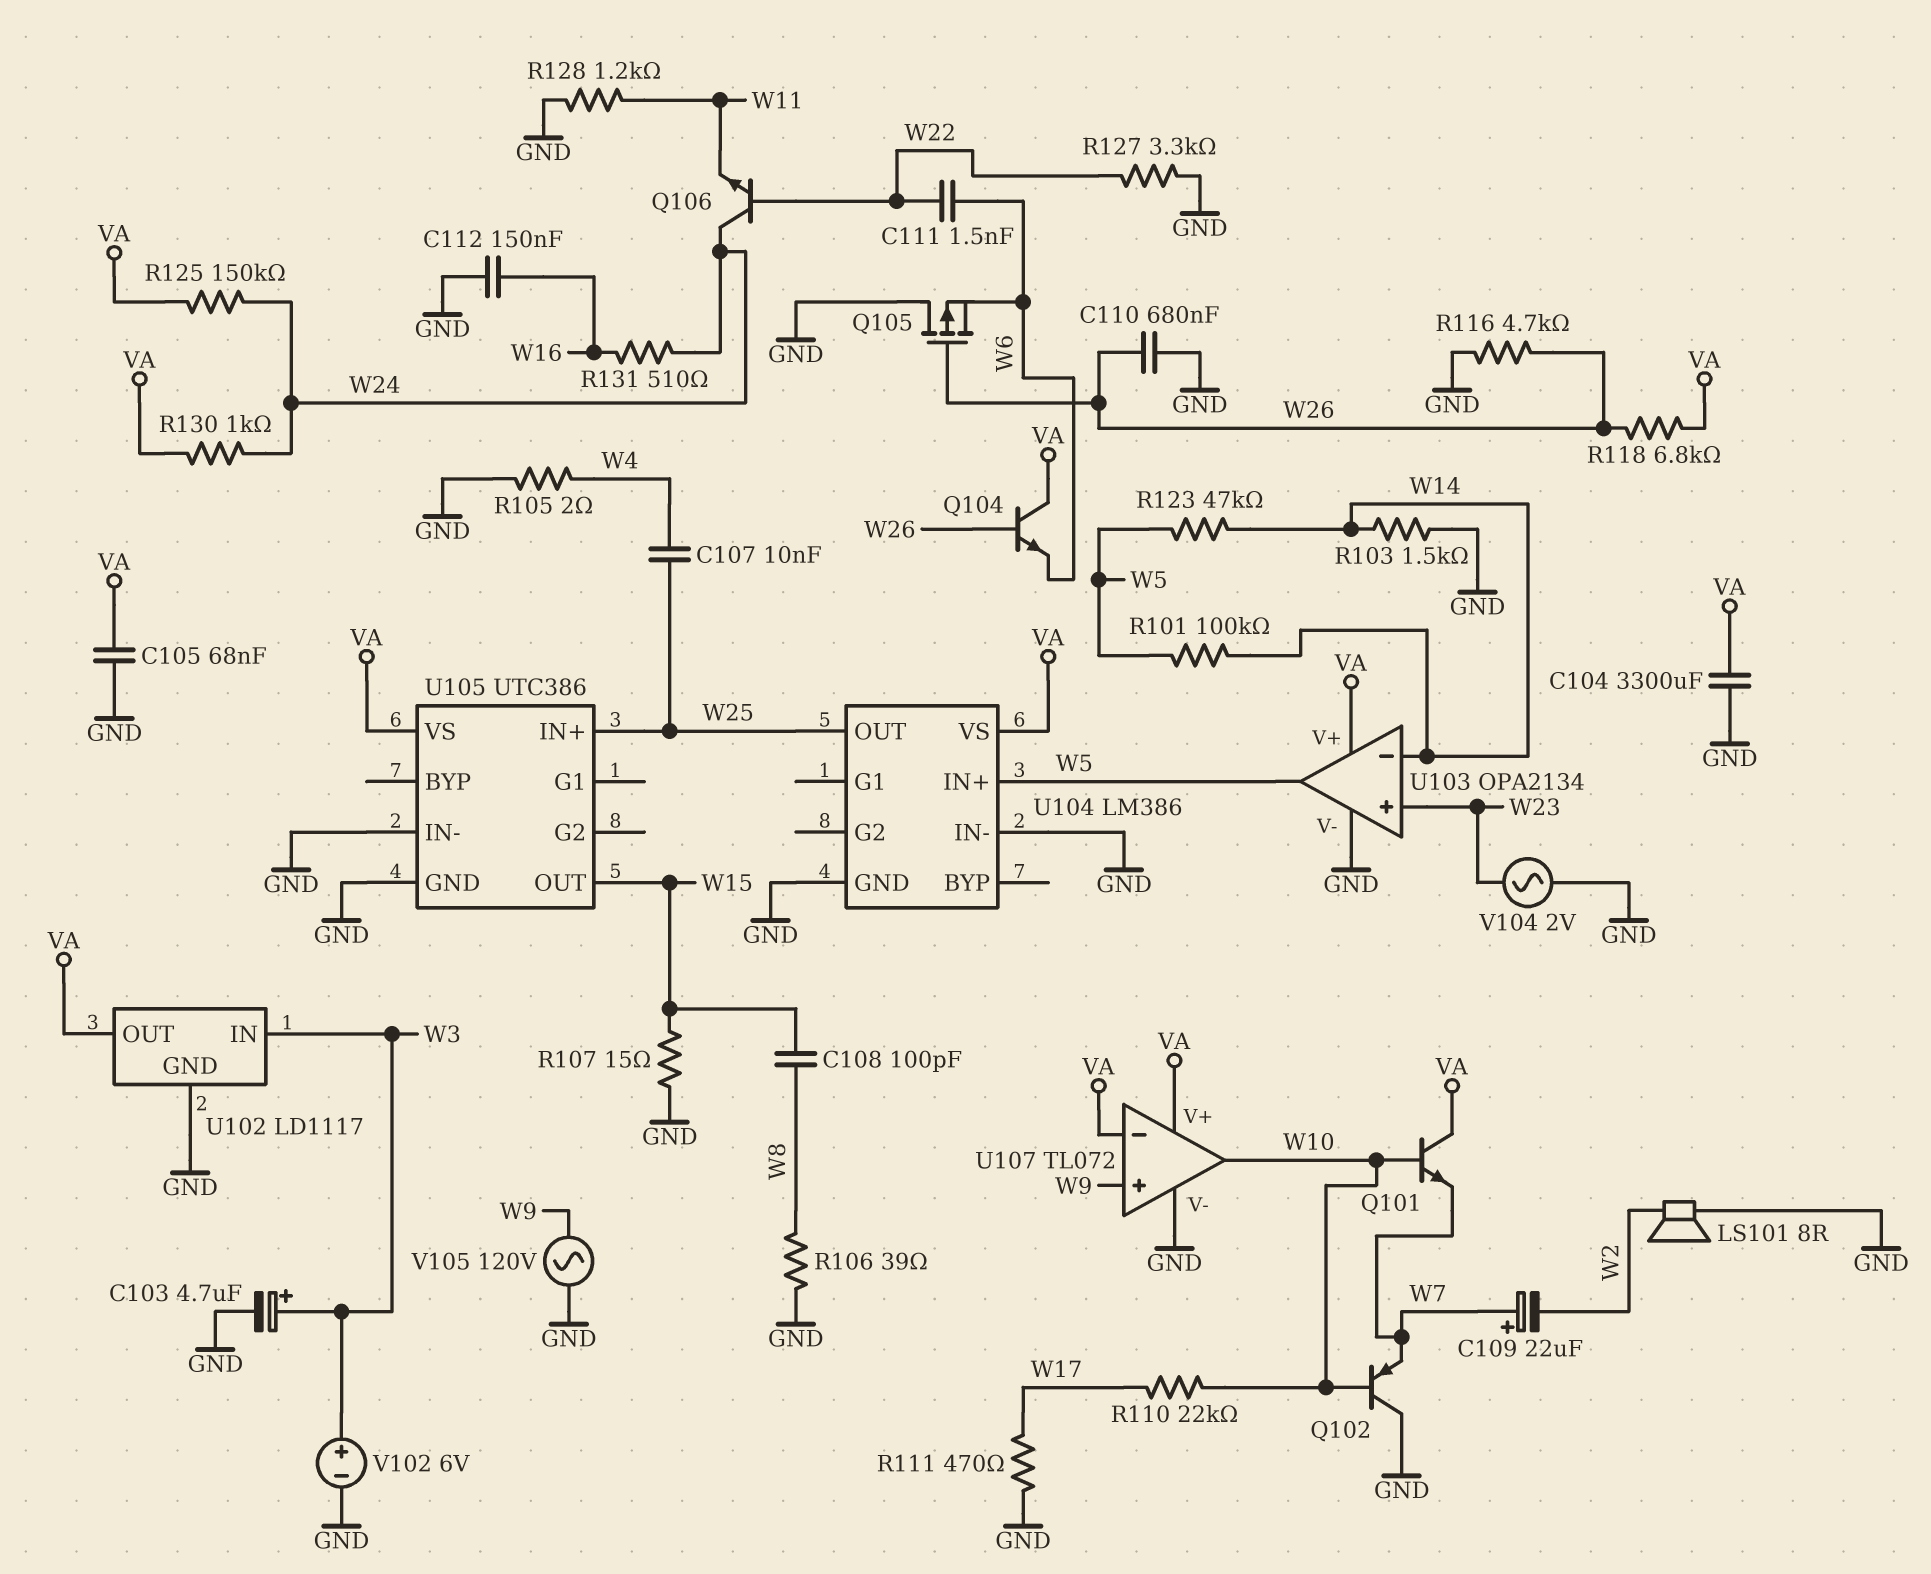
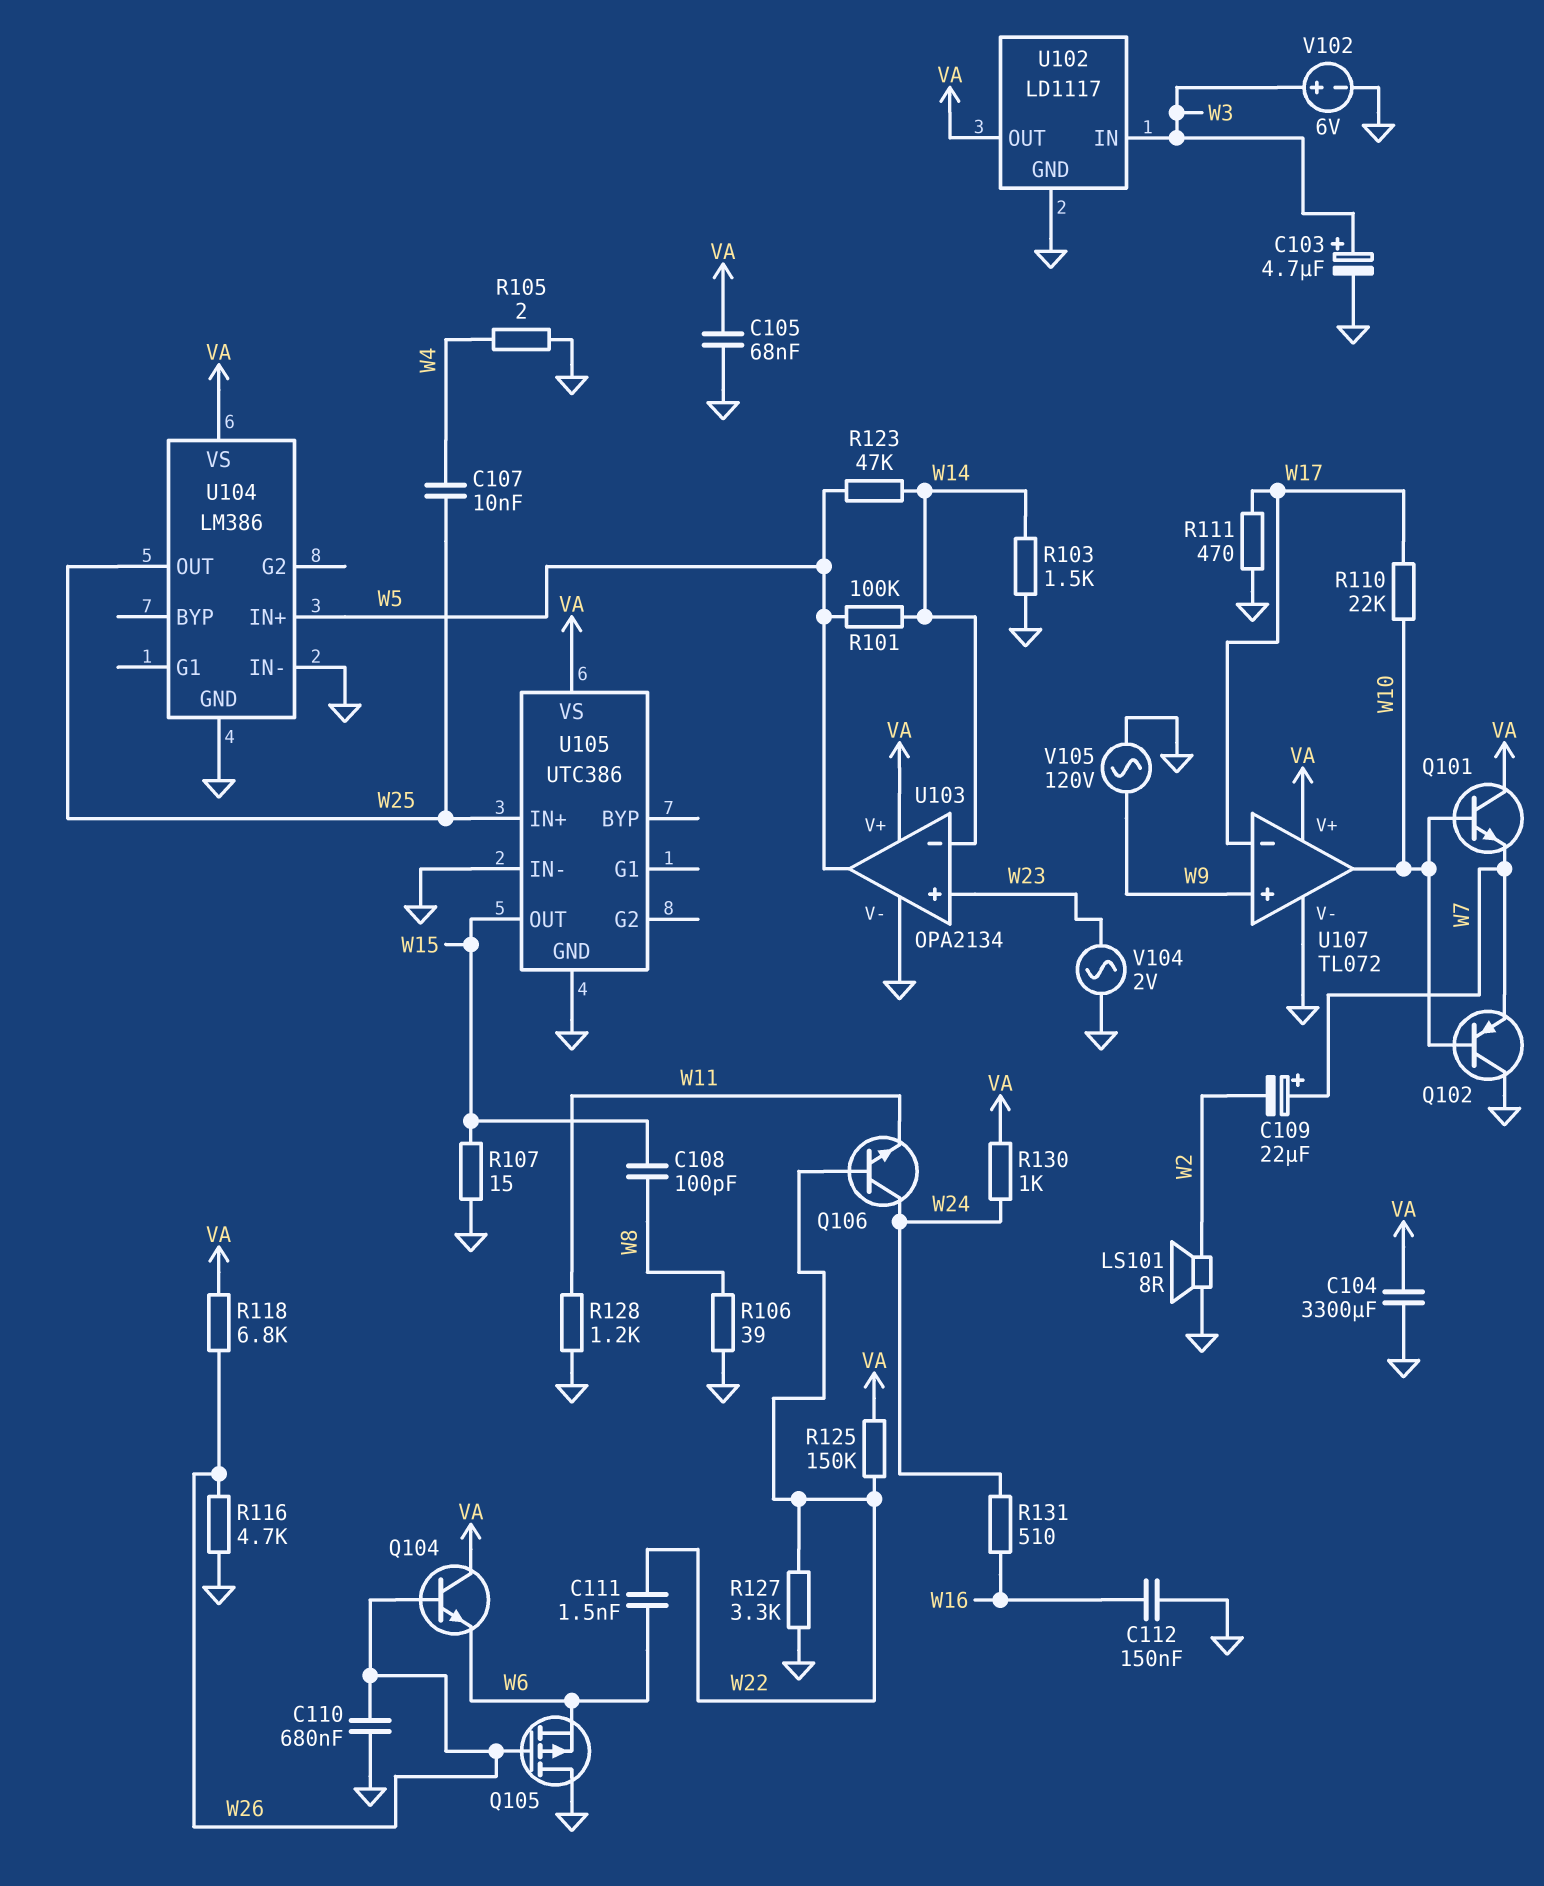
R125: 150k (VA, W24) -> 150k (VA, W22)
U107 pin in-: VA -> W17

